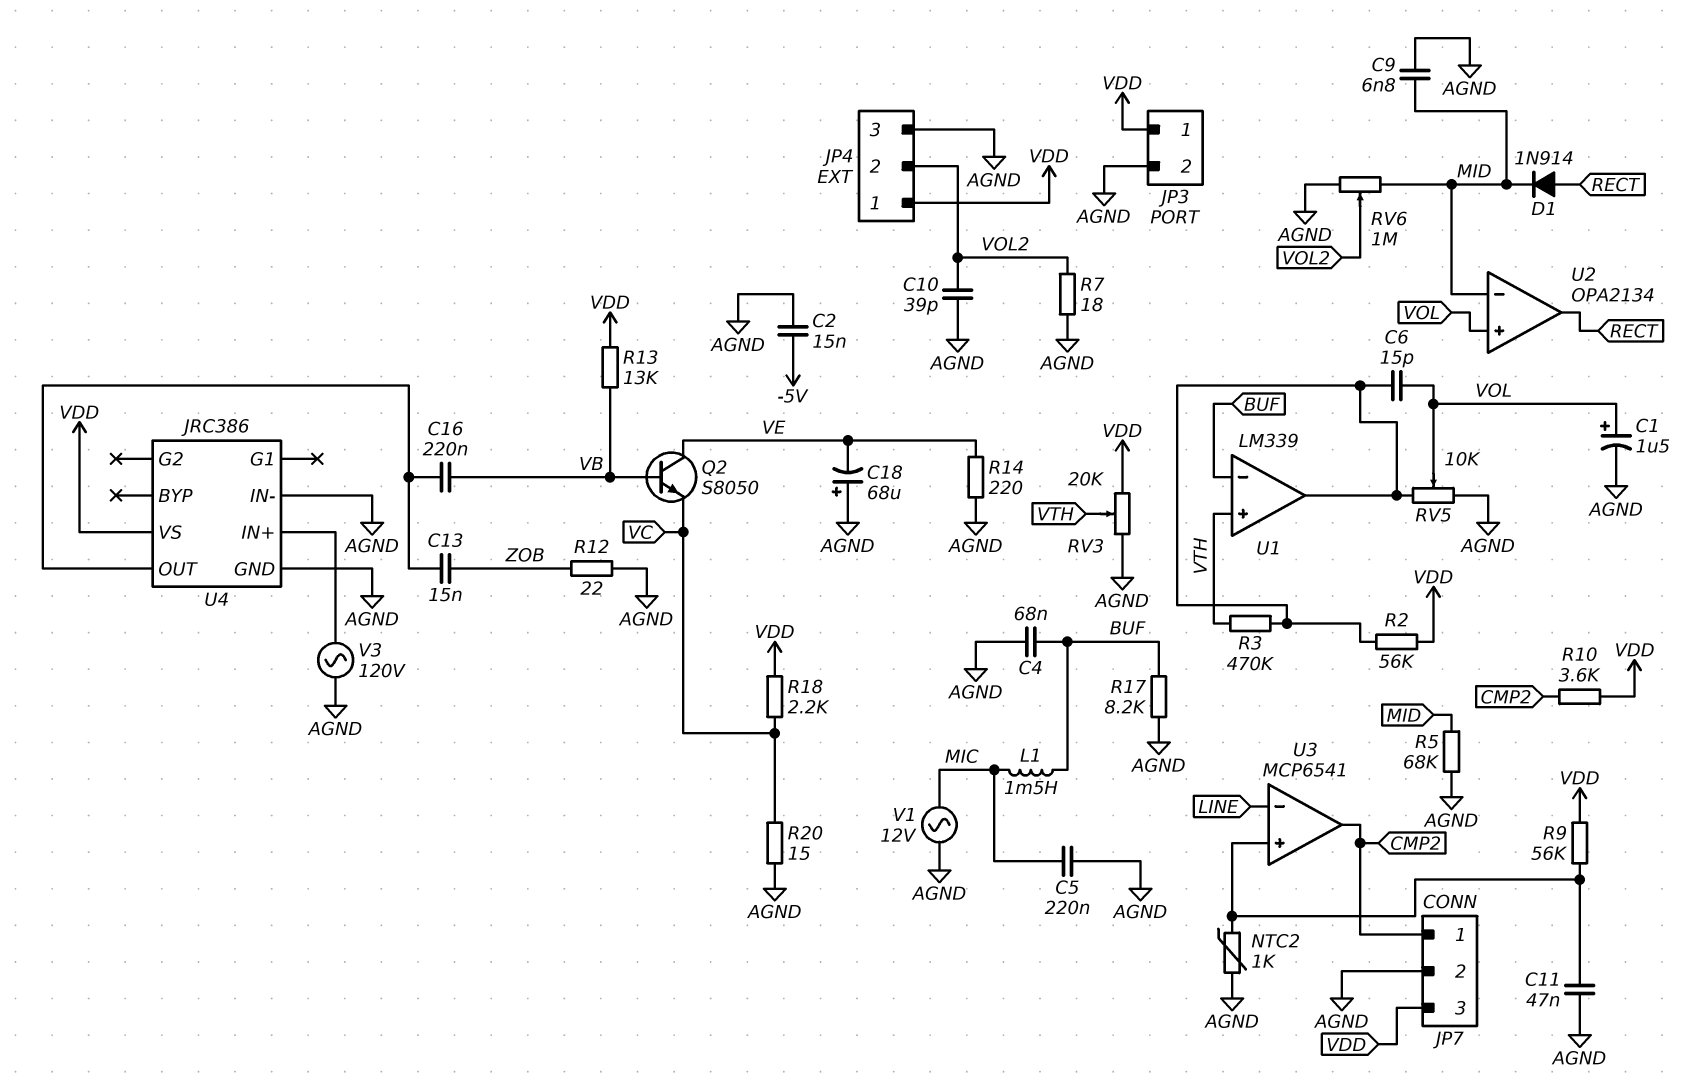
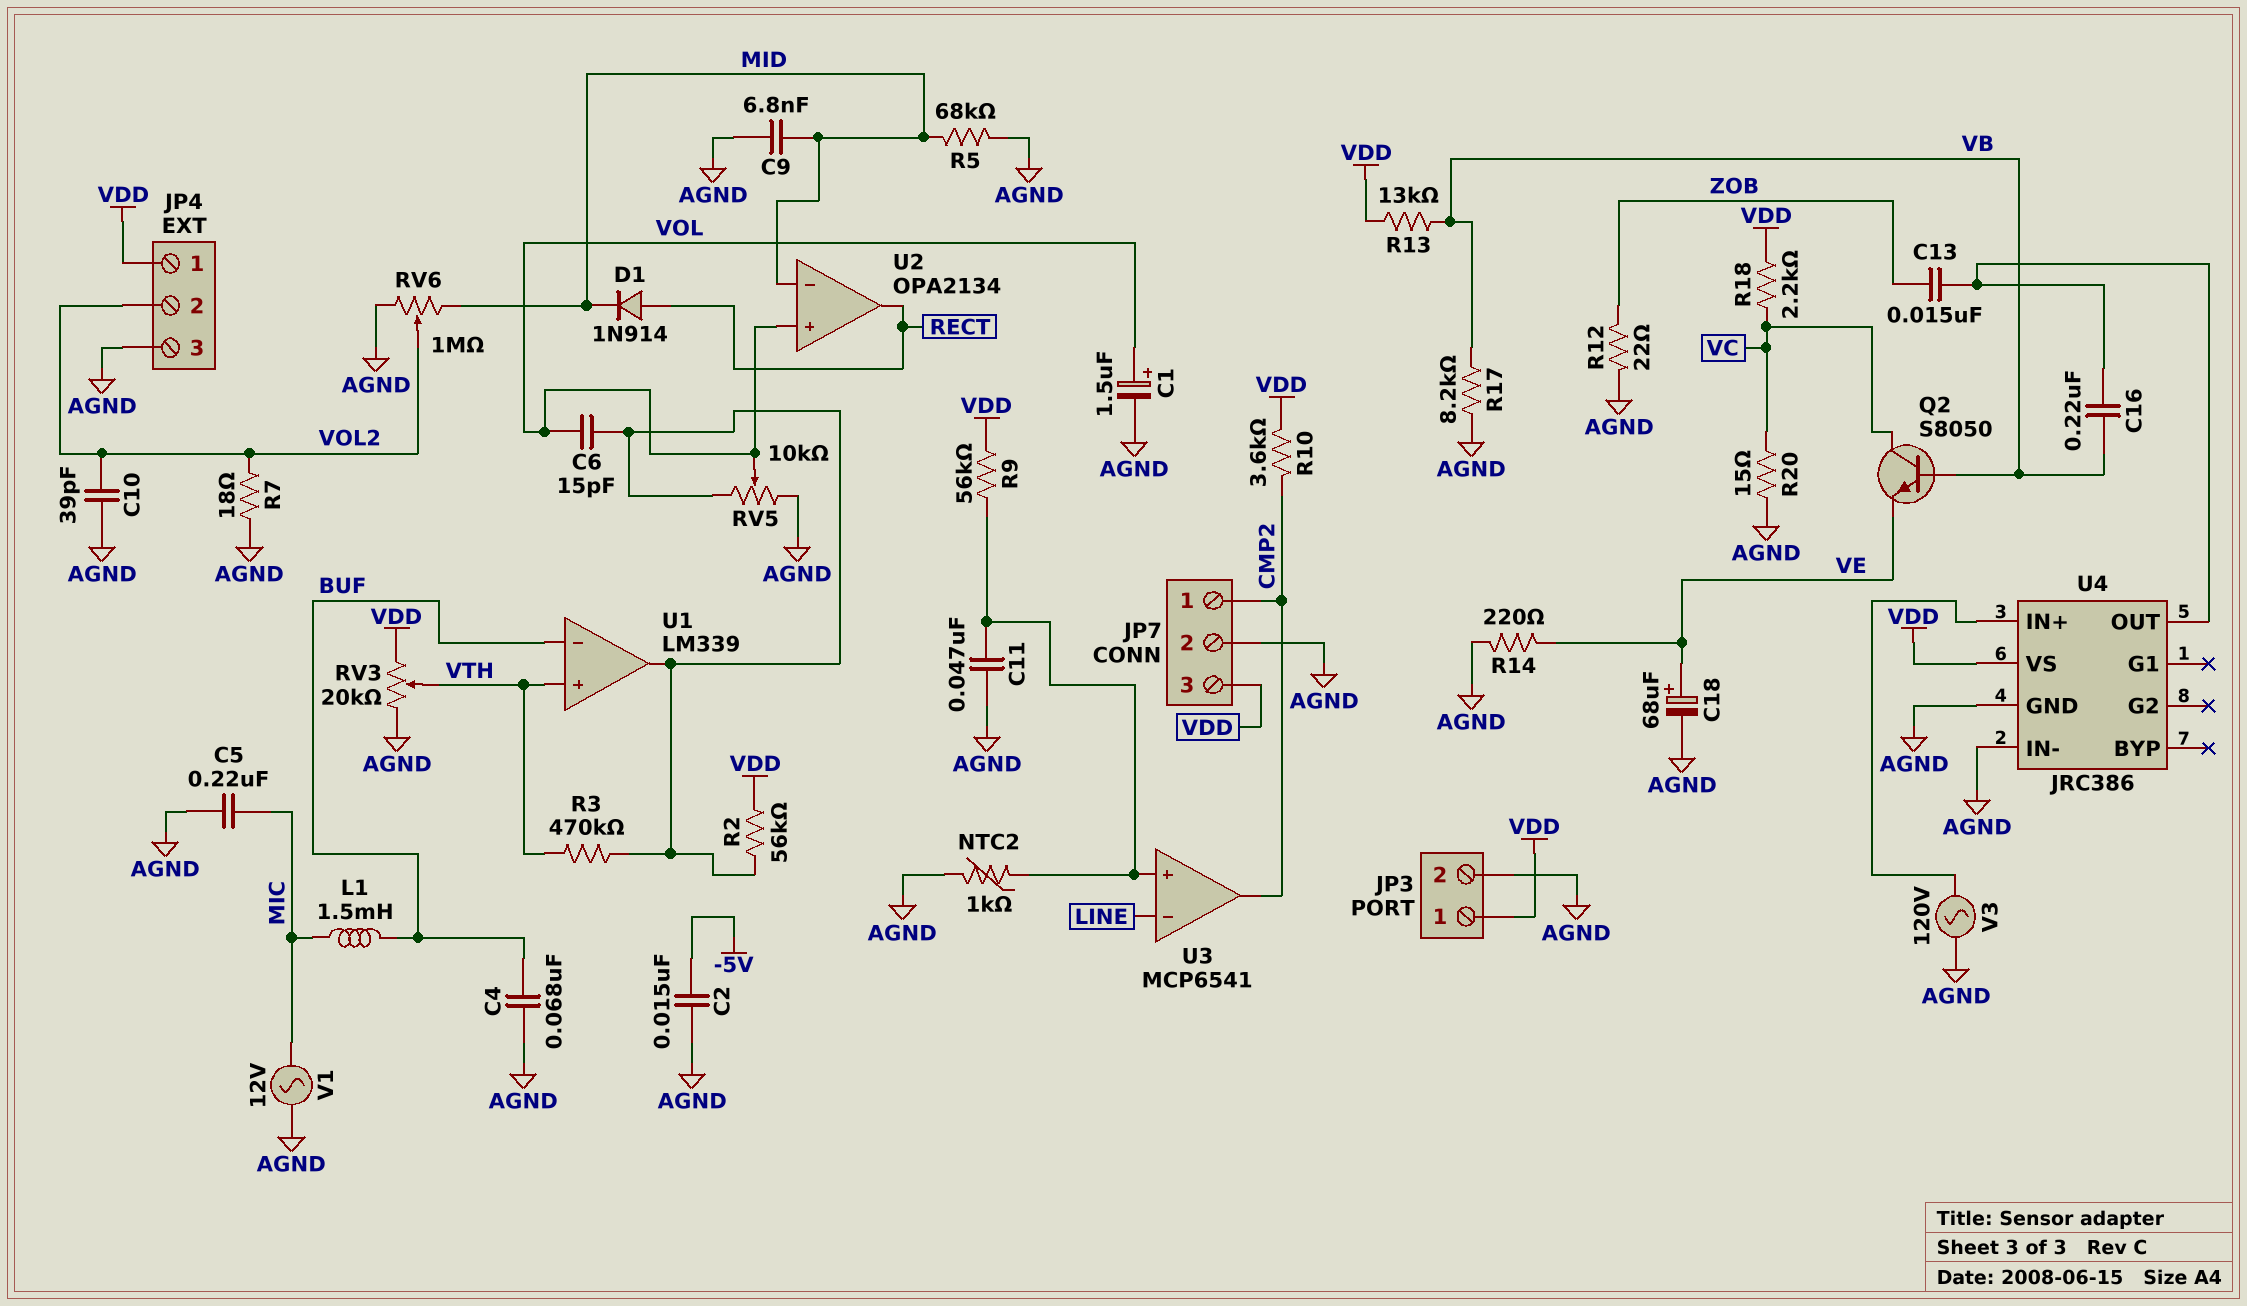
C18: 68uF (plus AGND, minus VE) -> 68uF (plus VE, minus AGND)
Q2: NPN S8050 (B VB, C VE, E VC) -> NPN S8050 (B VB, C VC, E VE)
R17: 8.2k (AGND, BUF) -> 8.2k (AGND, VB)

